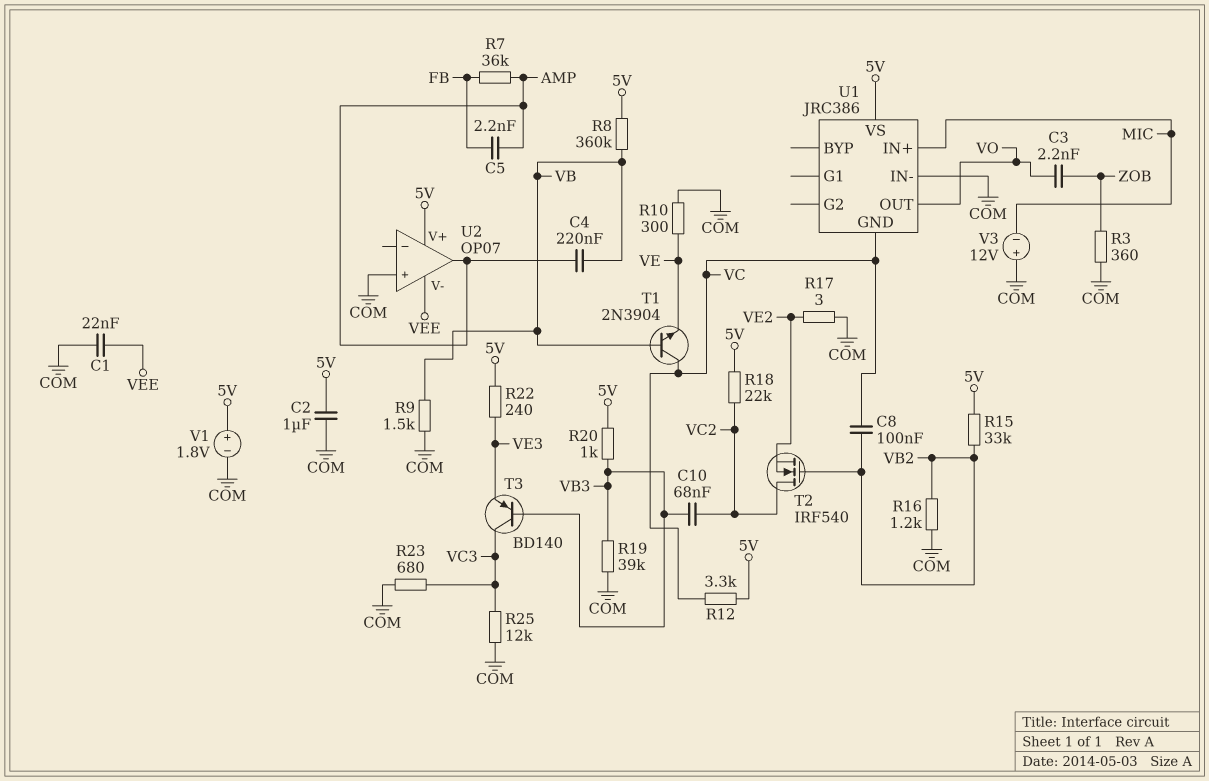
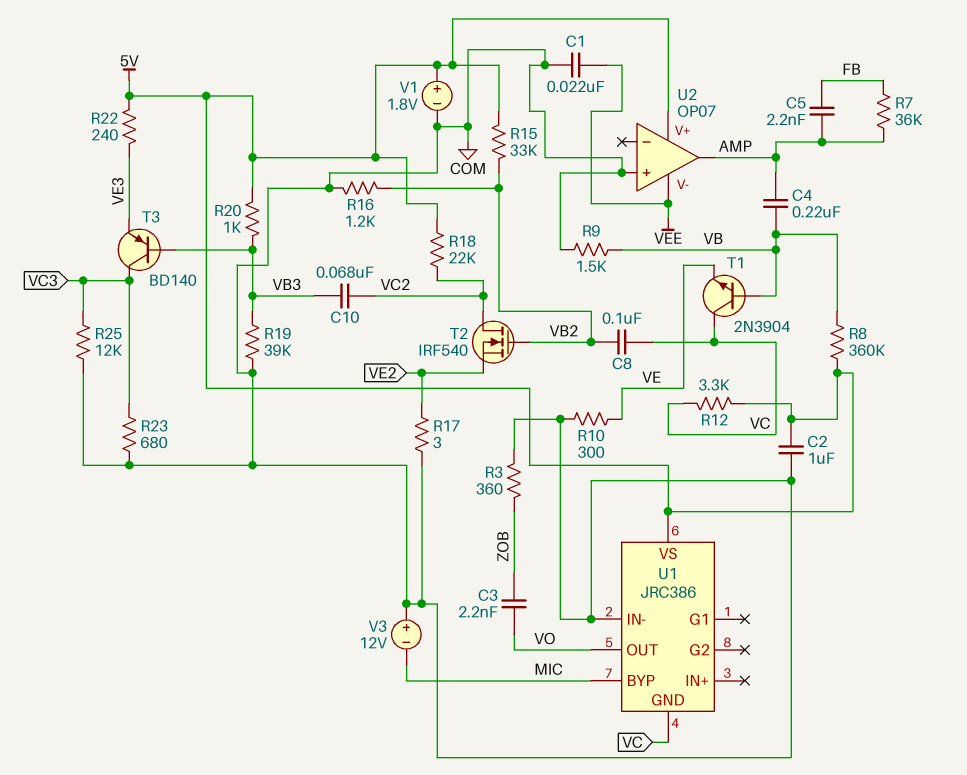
U1 pin BYP: none -> MIC
U1 pin IN+: MIC -> none

